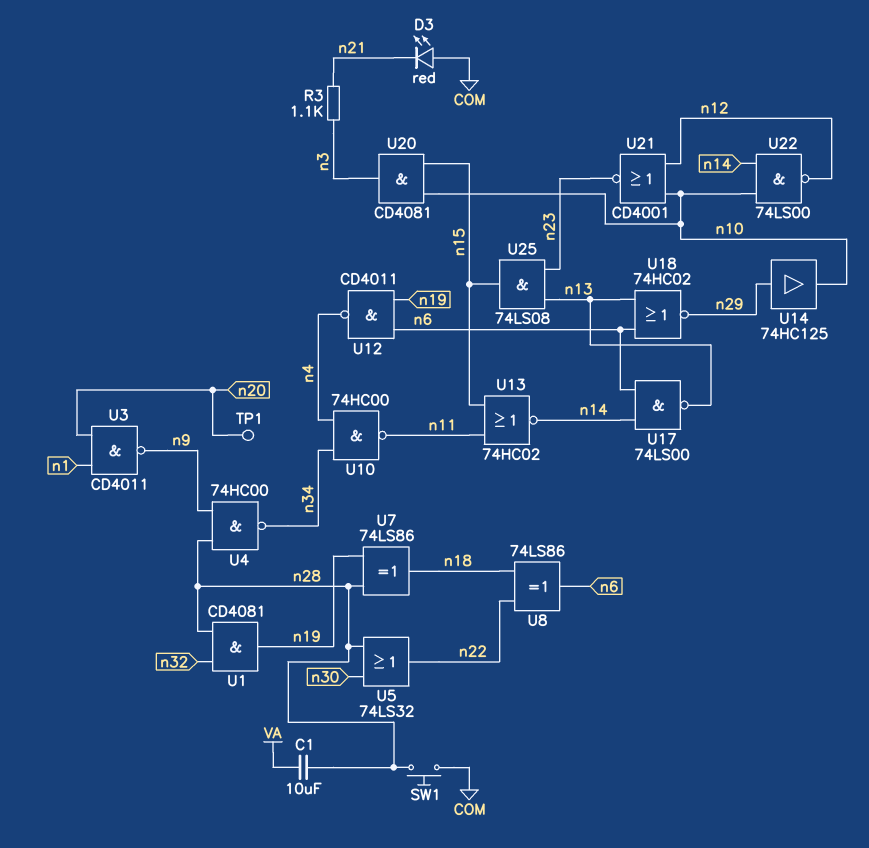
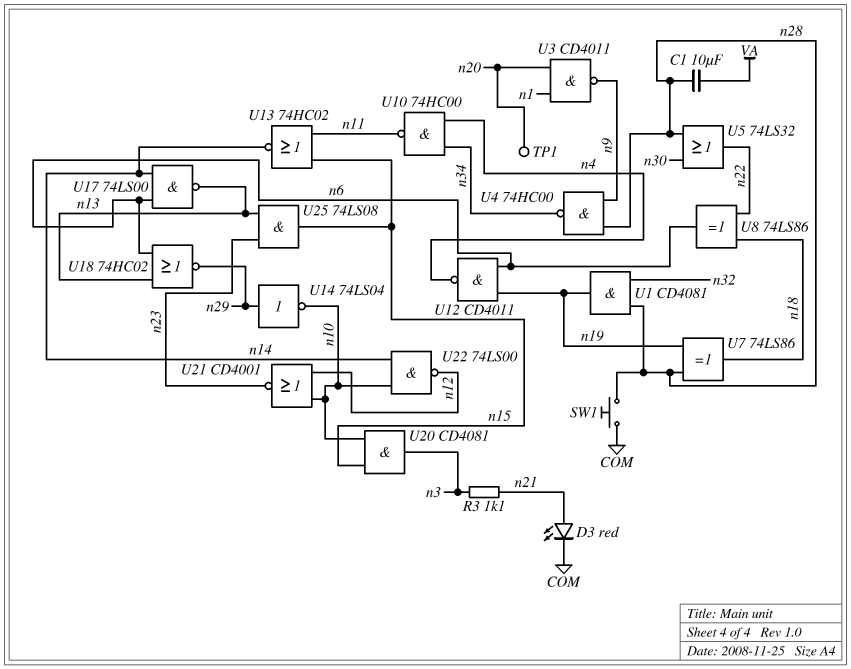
D3: LED red (A COM, K n21) -> LED red (A n21, K COM)
U14: buffer 74HC125 (in n29, out n10) -> NOT 74LS04 (in n29, out n10)

